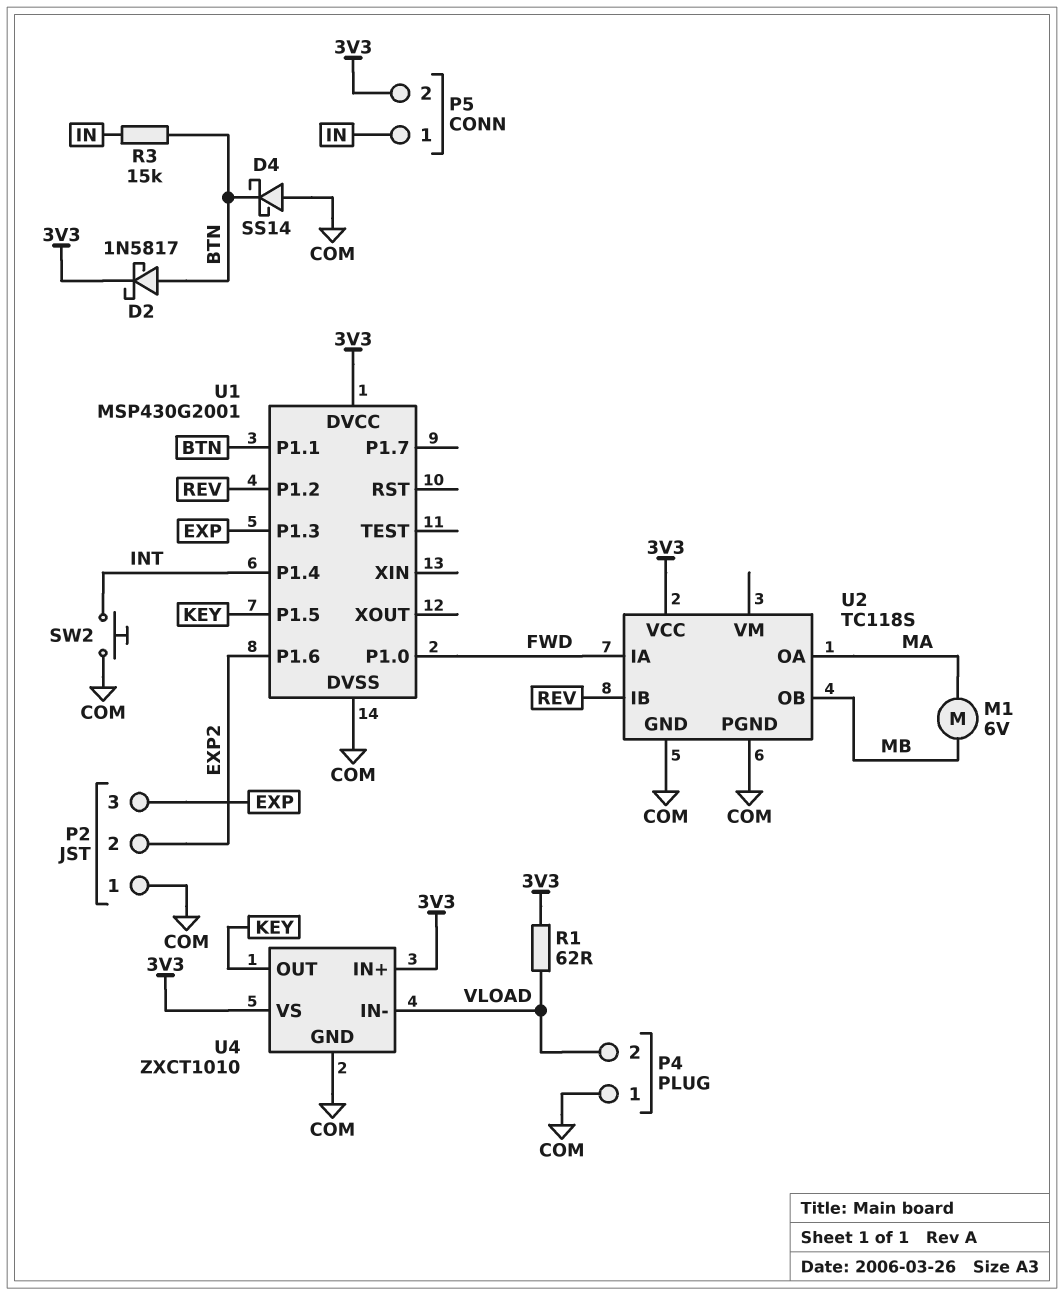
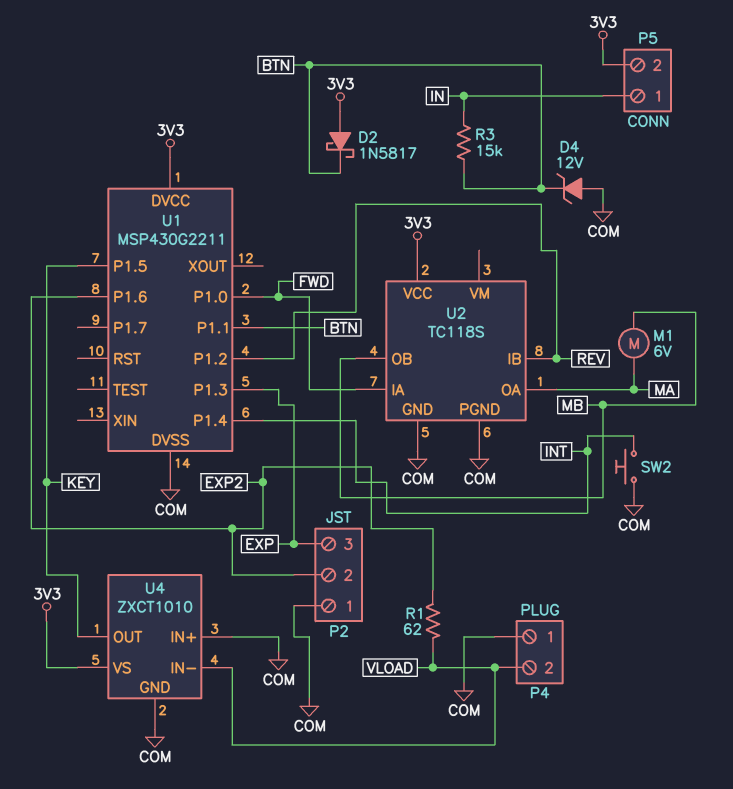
D2: schottky 1N5817 (A BTN, K 3V3) -> schottky 1N5817 (A 3V3, K BTN)
D4: schottky SS14 (A COM, K BTN) -> zener 12V (A COM, K BTN)
R1: 62 (3V3, VLOAD) -> 62 (EXP2, VLOAD)
U1: MSP430G2001 -> MSP430G2211
U4 pin IN+: 3V3 -> COM

